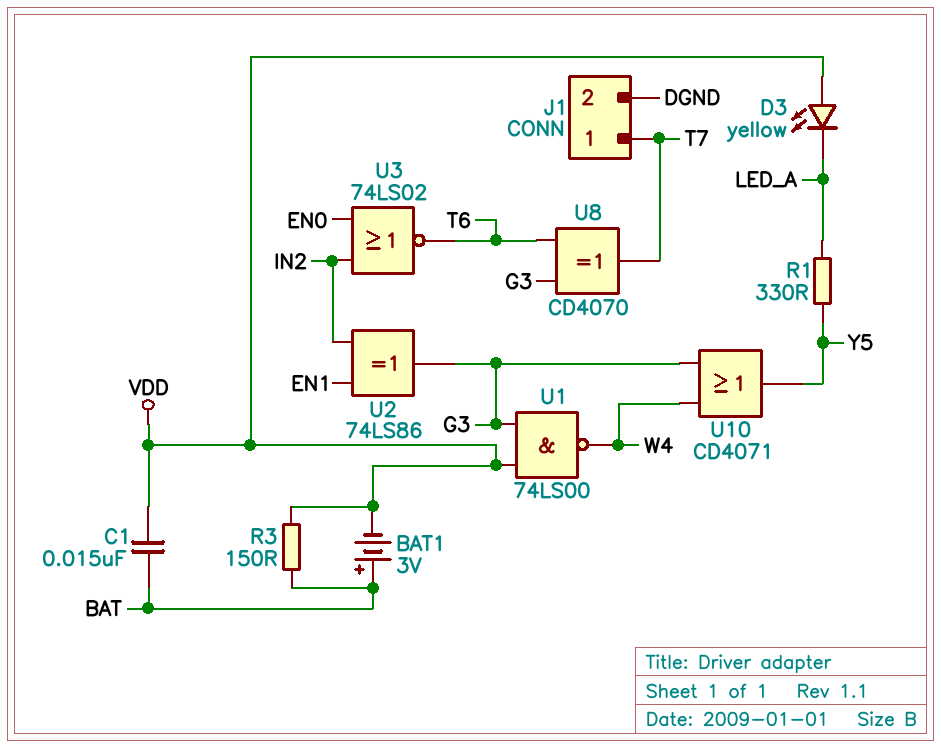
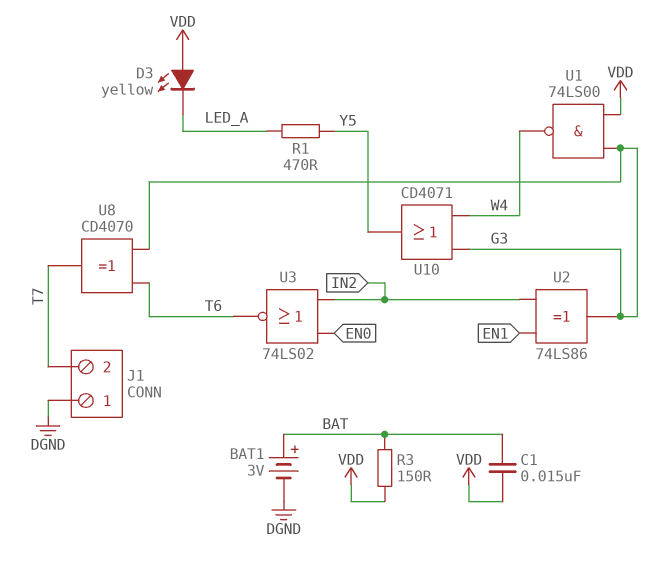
BAT1: 3V (plus BAT, minus VDD) -> 3V (plus BAT, minus DGND)
J1 pin 1: T7 -> DGND
J1 pin 2: DGND -> T7
R1: 330 (LED_A, Y5) -> 470 (LED_A, Y5)

